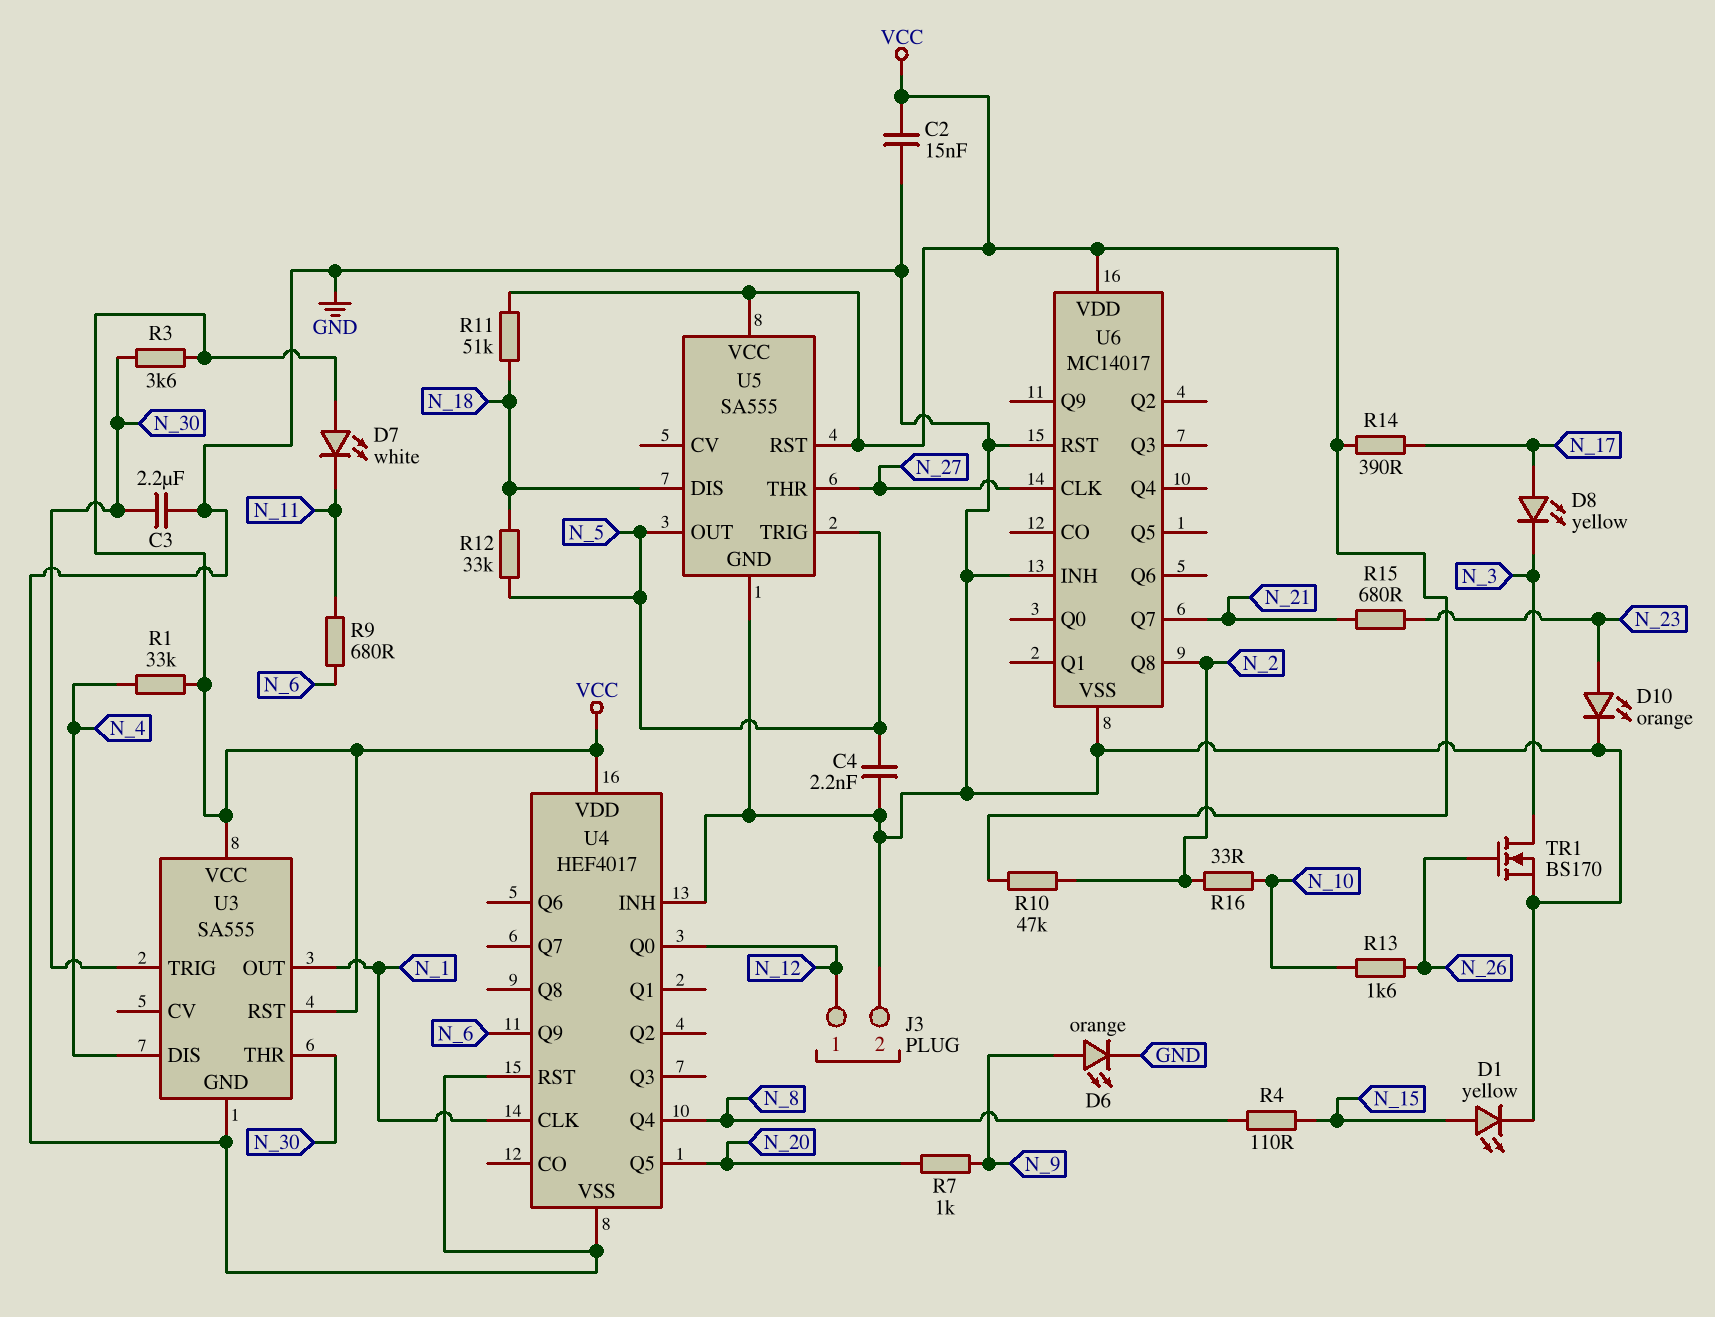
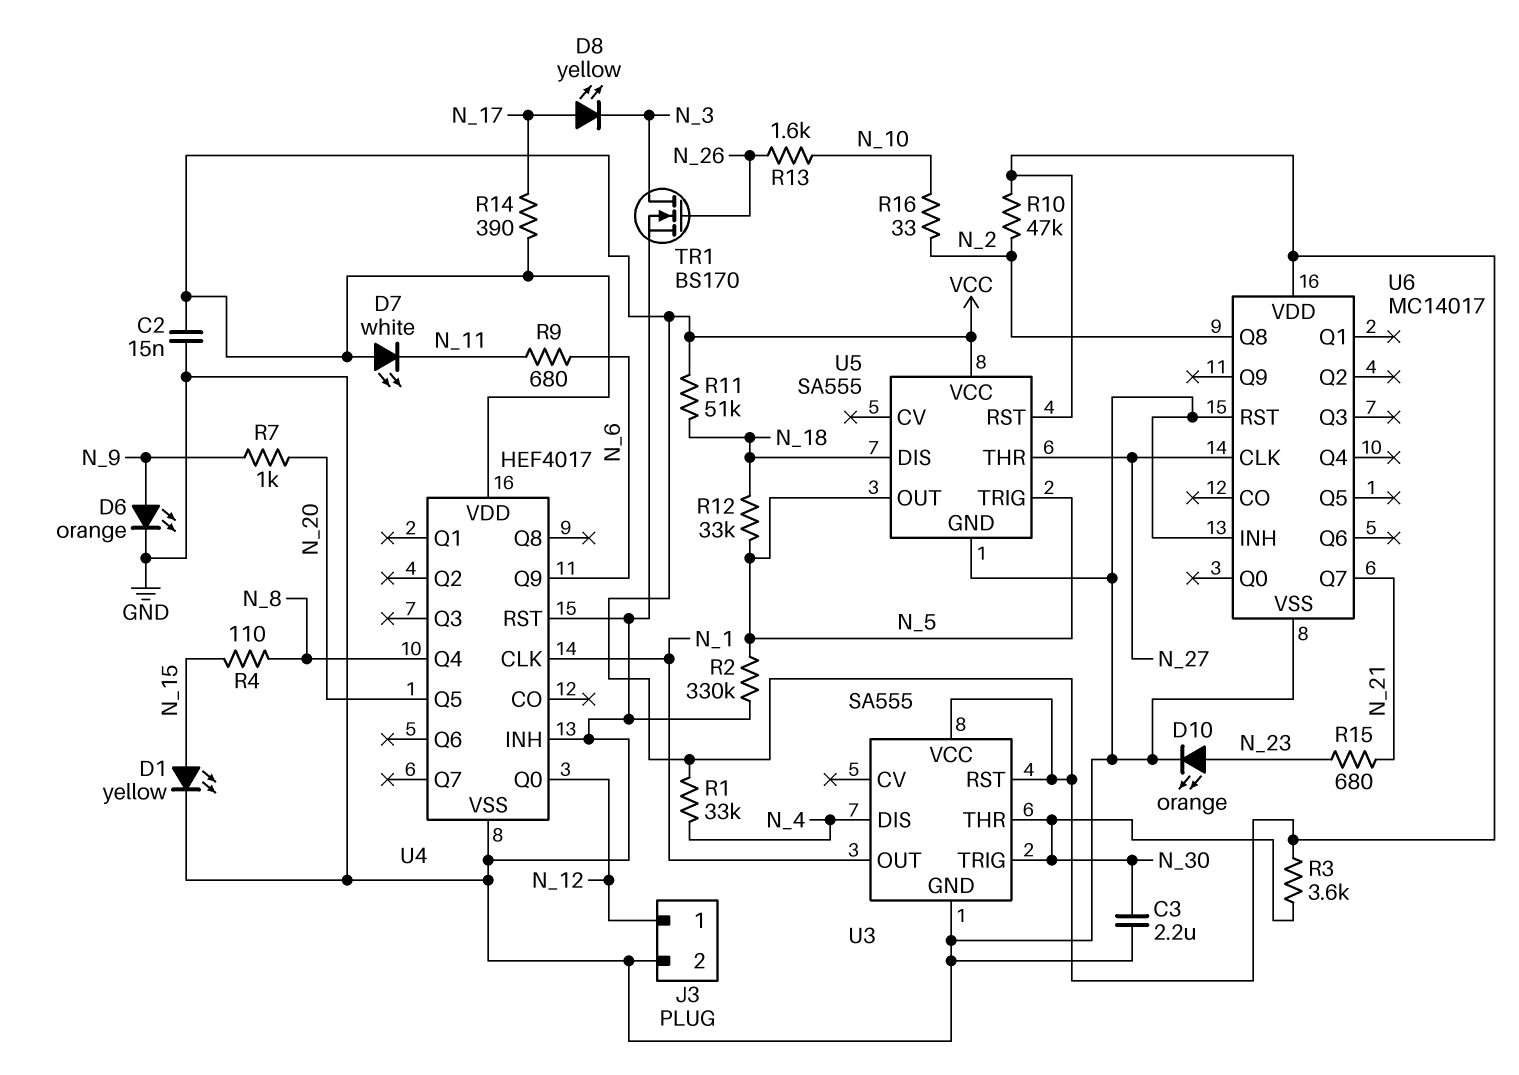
C4: 2.2nF (GND, N_5) -> none
R2: none -> 330k (GND, N_5)

